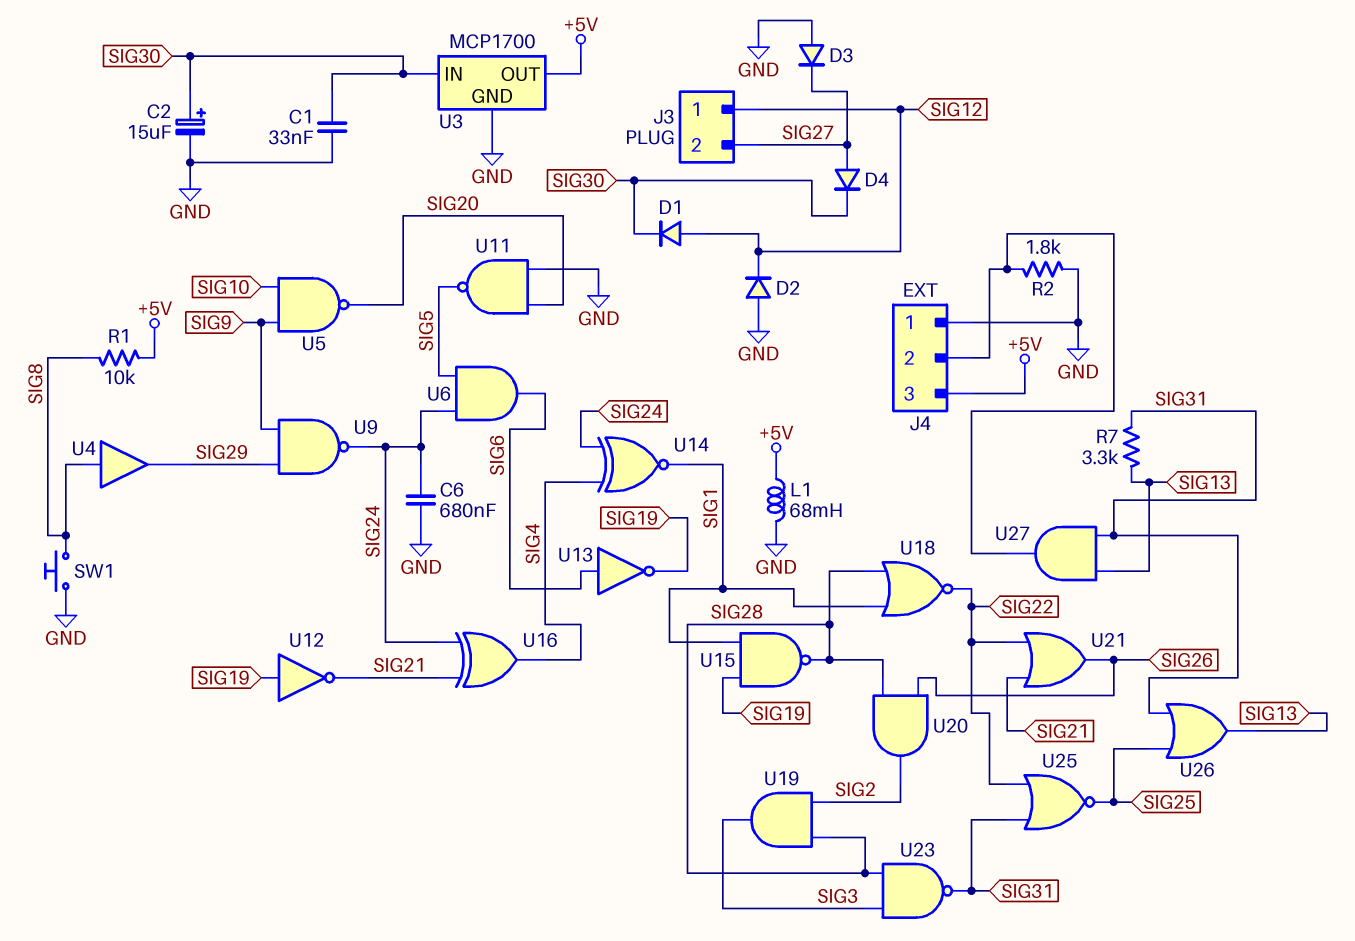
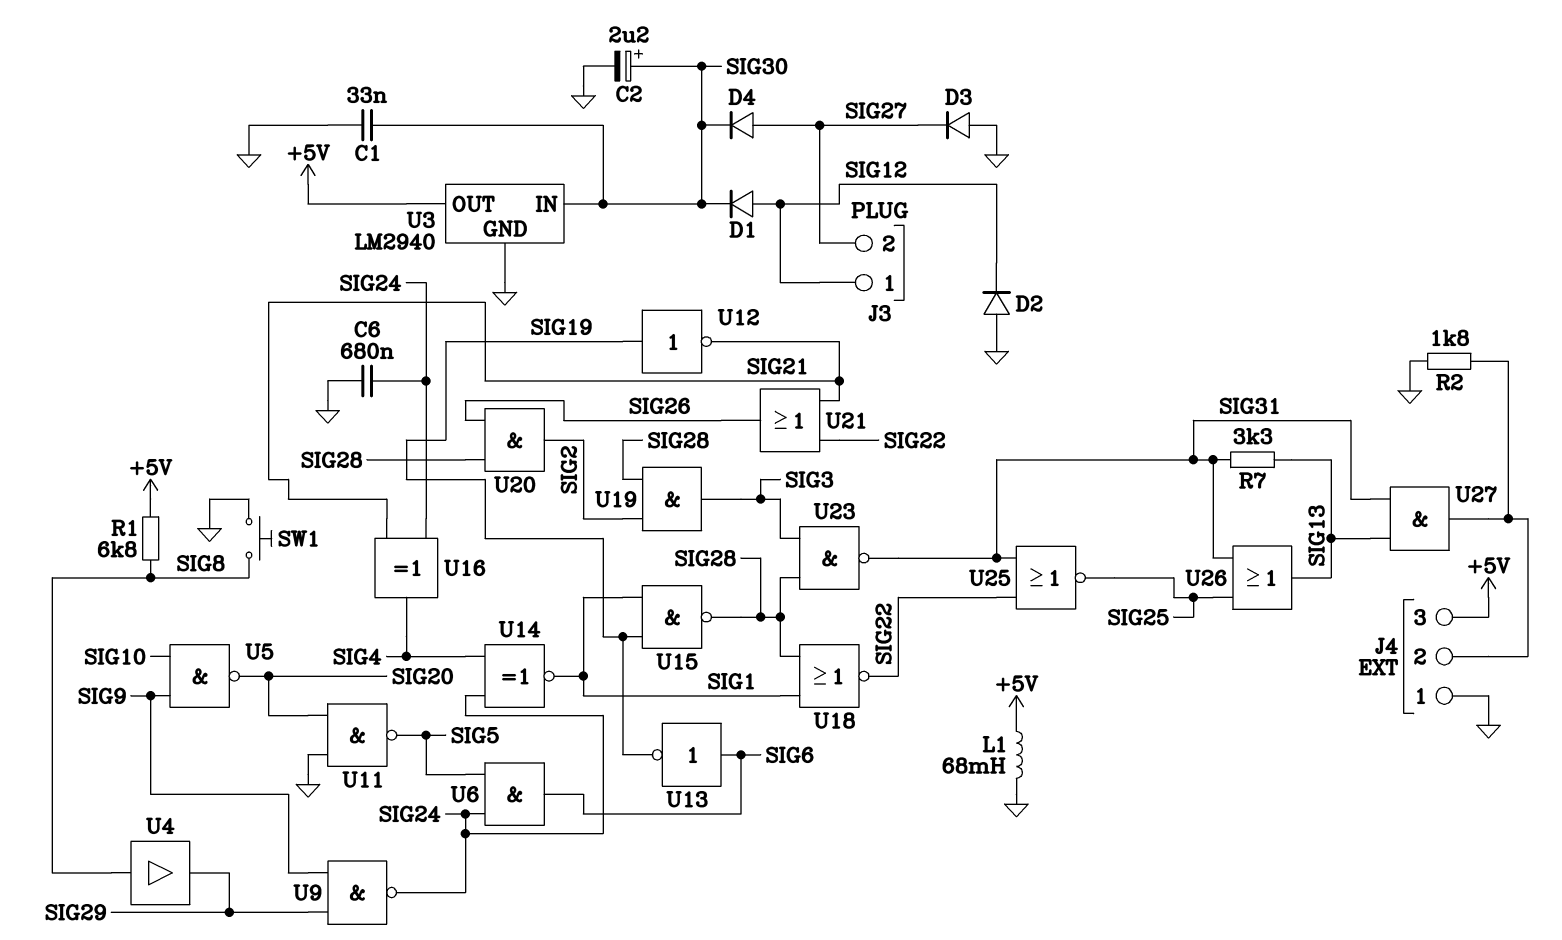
C2: 15uF (plus SIG30, minus GND) -> 2.2uF (plus SIG30, minus GND)
R1: 10k (+5V, SIG8) -> 6.8k (+5V, SIG8)
U3: MCP1700 -> LM2940

